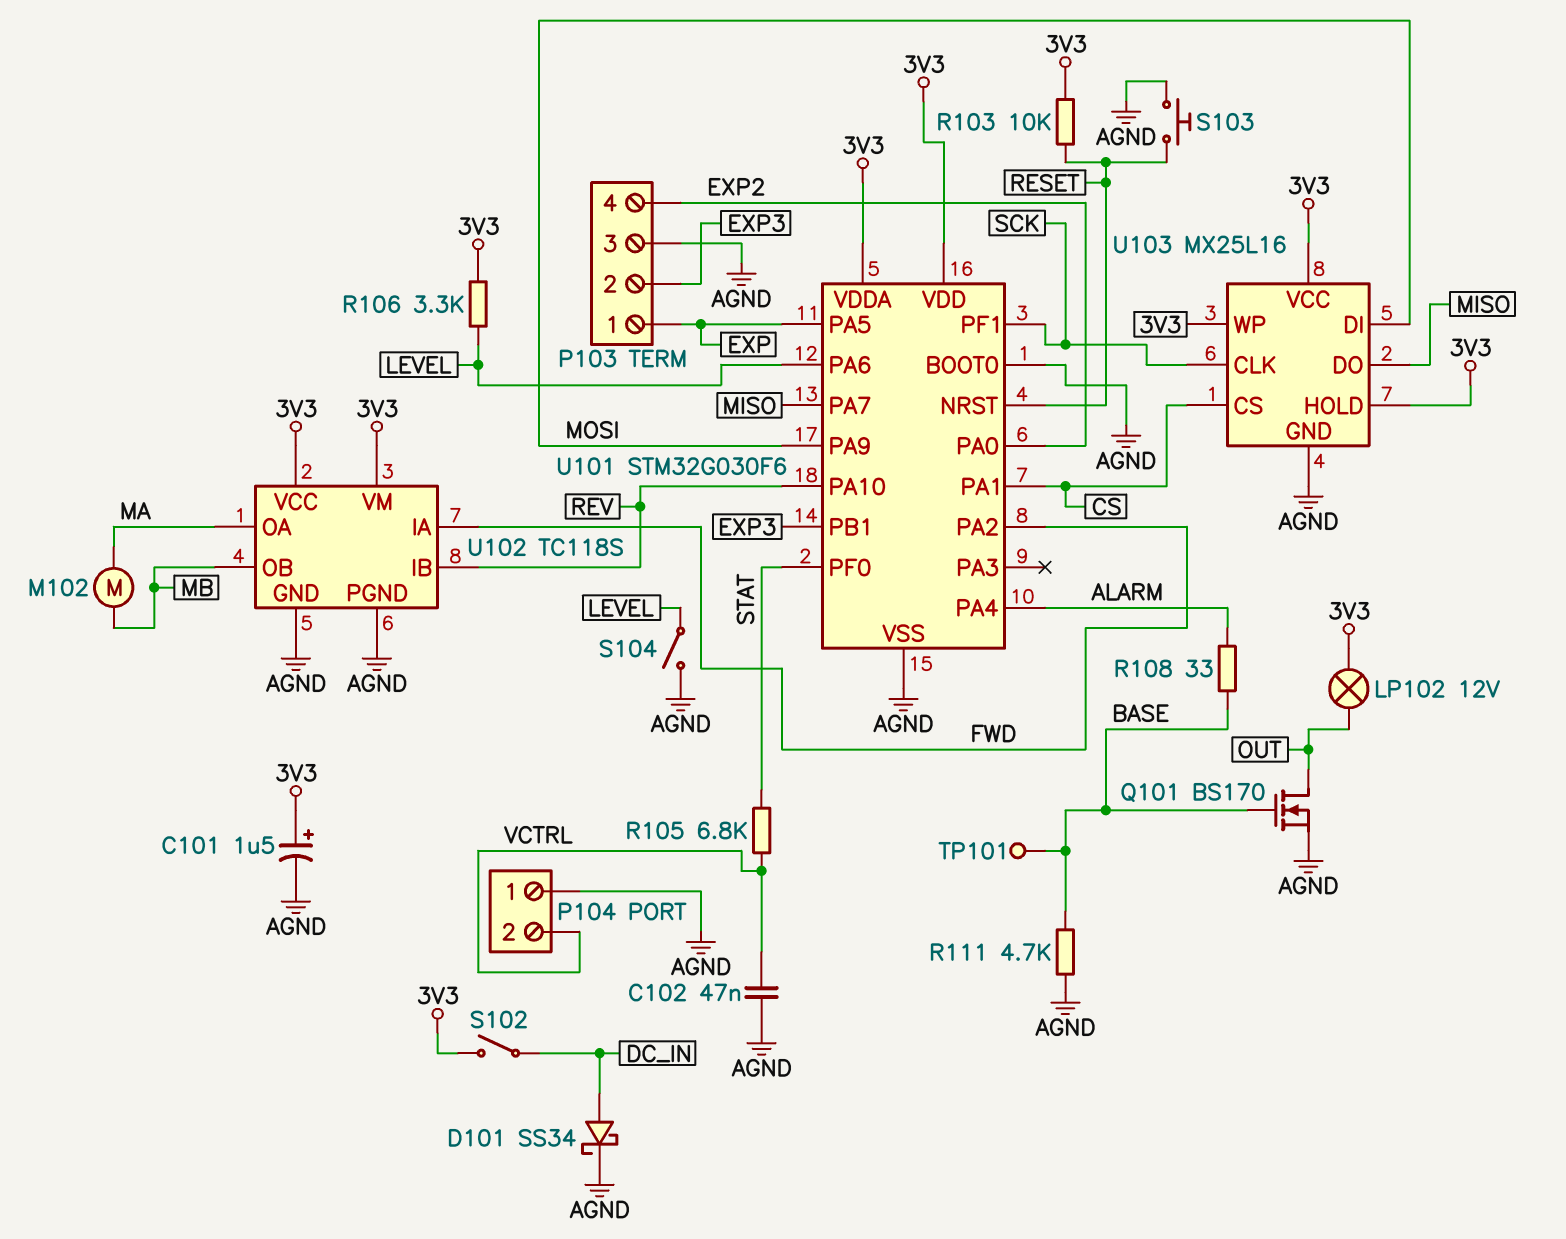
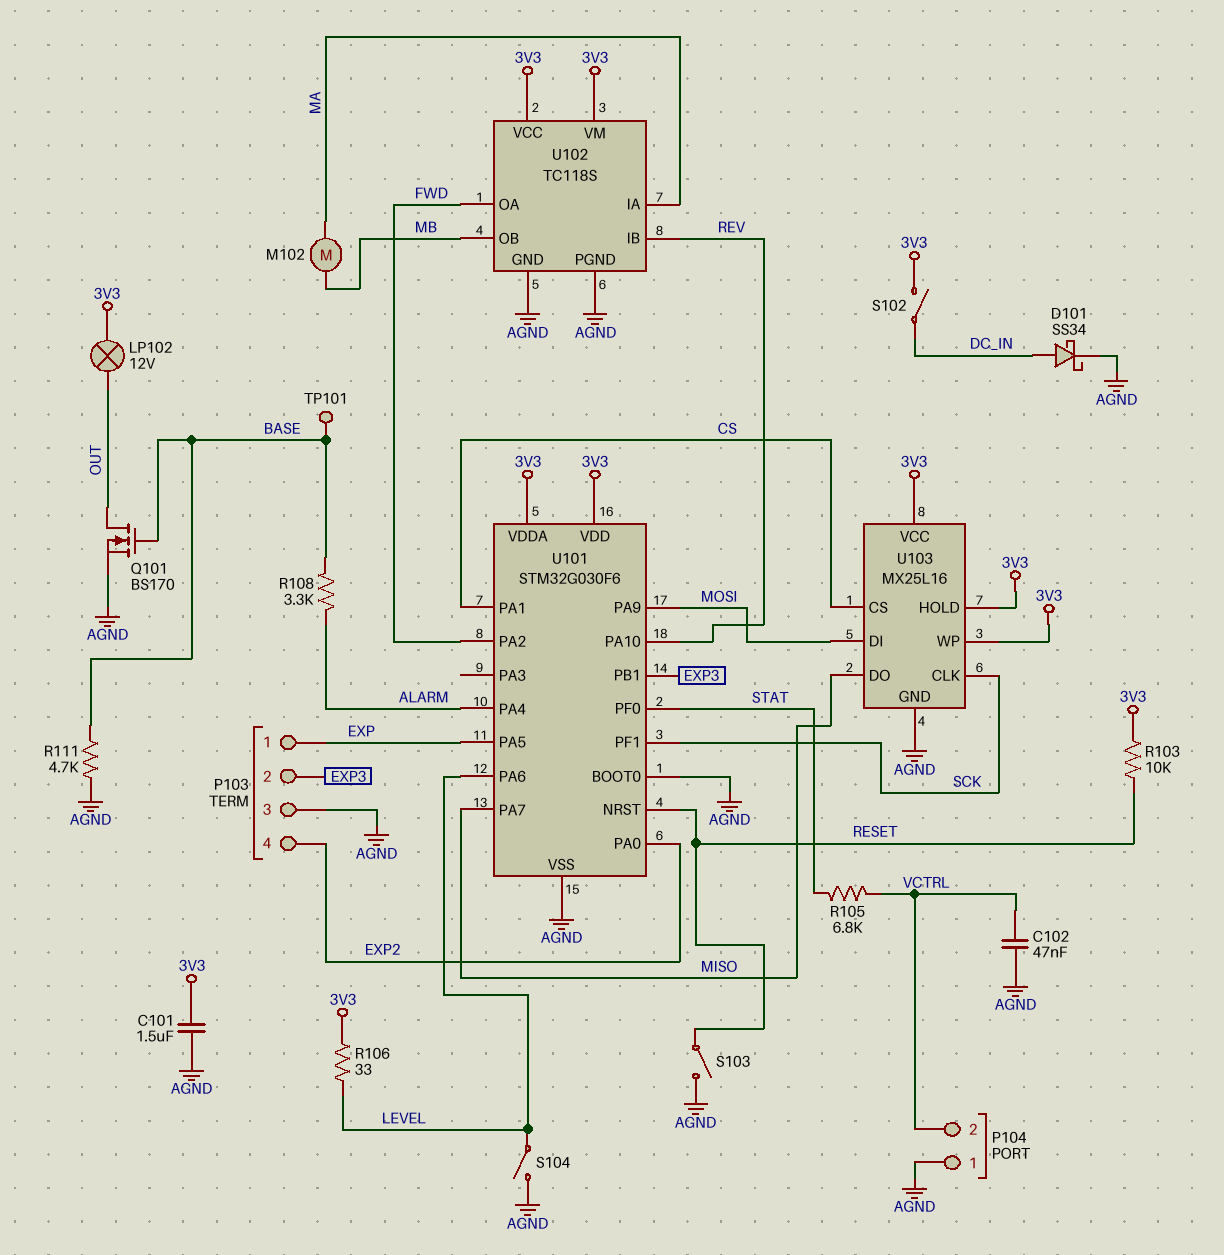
C101: 1.5uF (plus 3V3, minus AGND) -> 1.5uF (3V3, AGND)
R106: 3.3k (3V3, LEVEL) -> 33 (3V3, LEVEL)
R108: 33 (ALARM, BASE) -> 3.3k (ALARM, BASE)
S103: button (AGND, RESET) -> switch (AGND, RESET)
U102 pin IA: FWD -> MA
U102 pin OA: MA -> FWD

